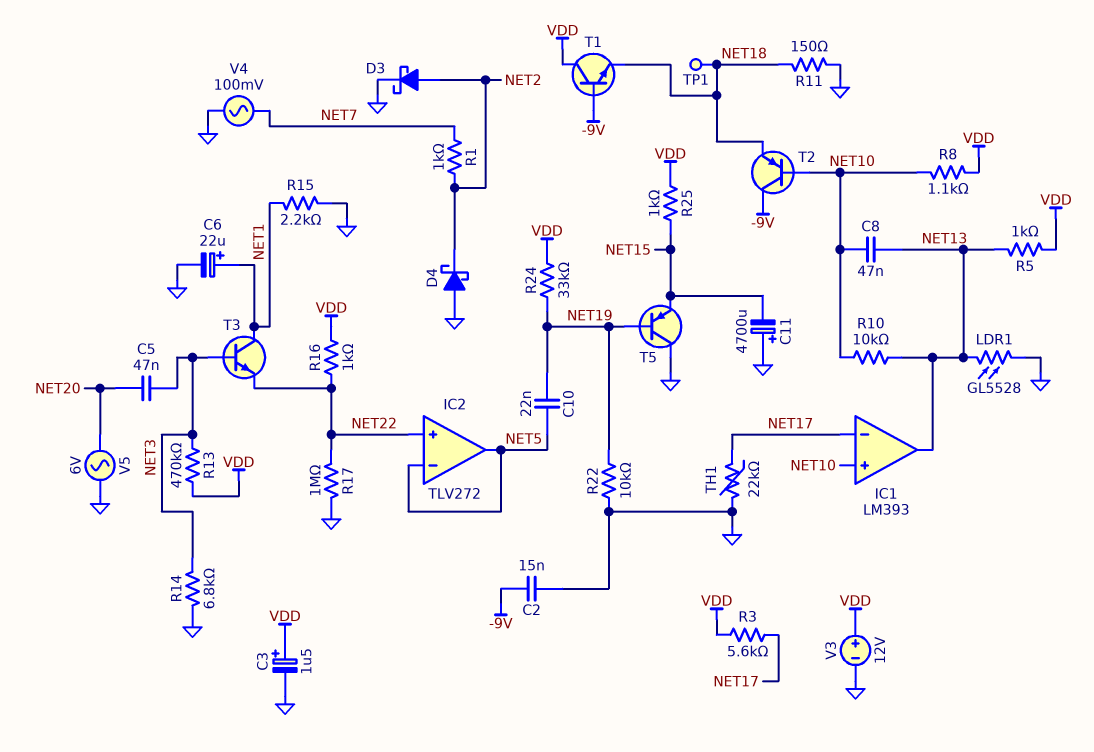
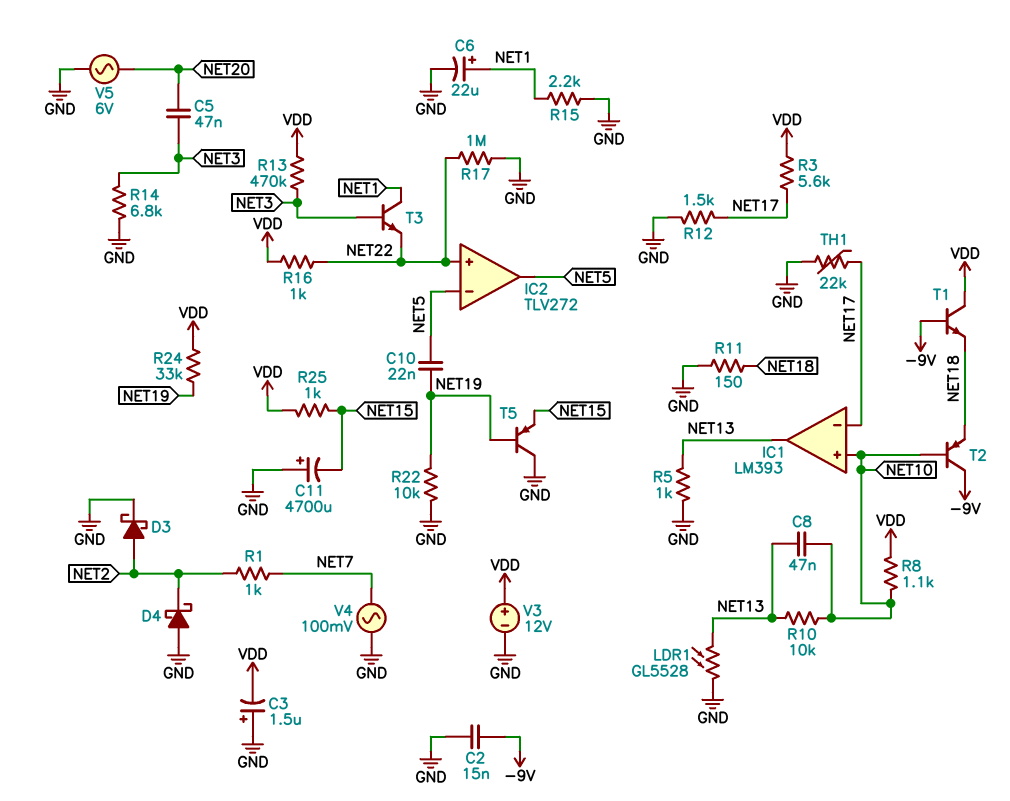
C3: 1.5uF (plus VDD, minus GND) -> 1.5uF (plus GND, minus VDD)
R5: 1k (NET13, VDD) -> 1k (GND, NET13)
R12: none -> 1.5k (GND, NET17)
TP1: test point (NET18) -> none

